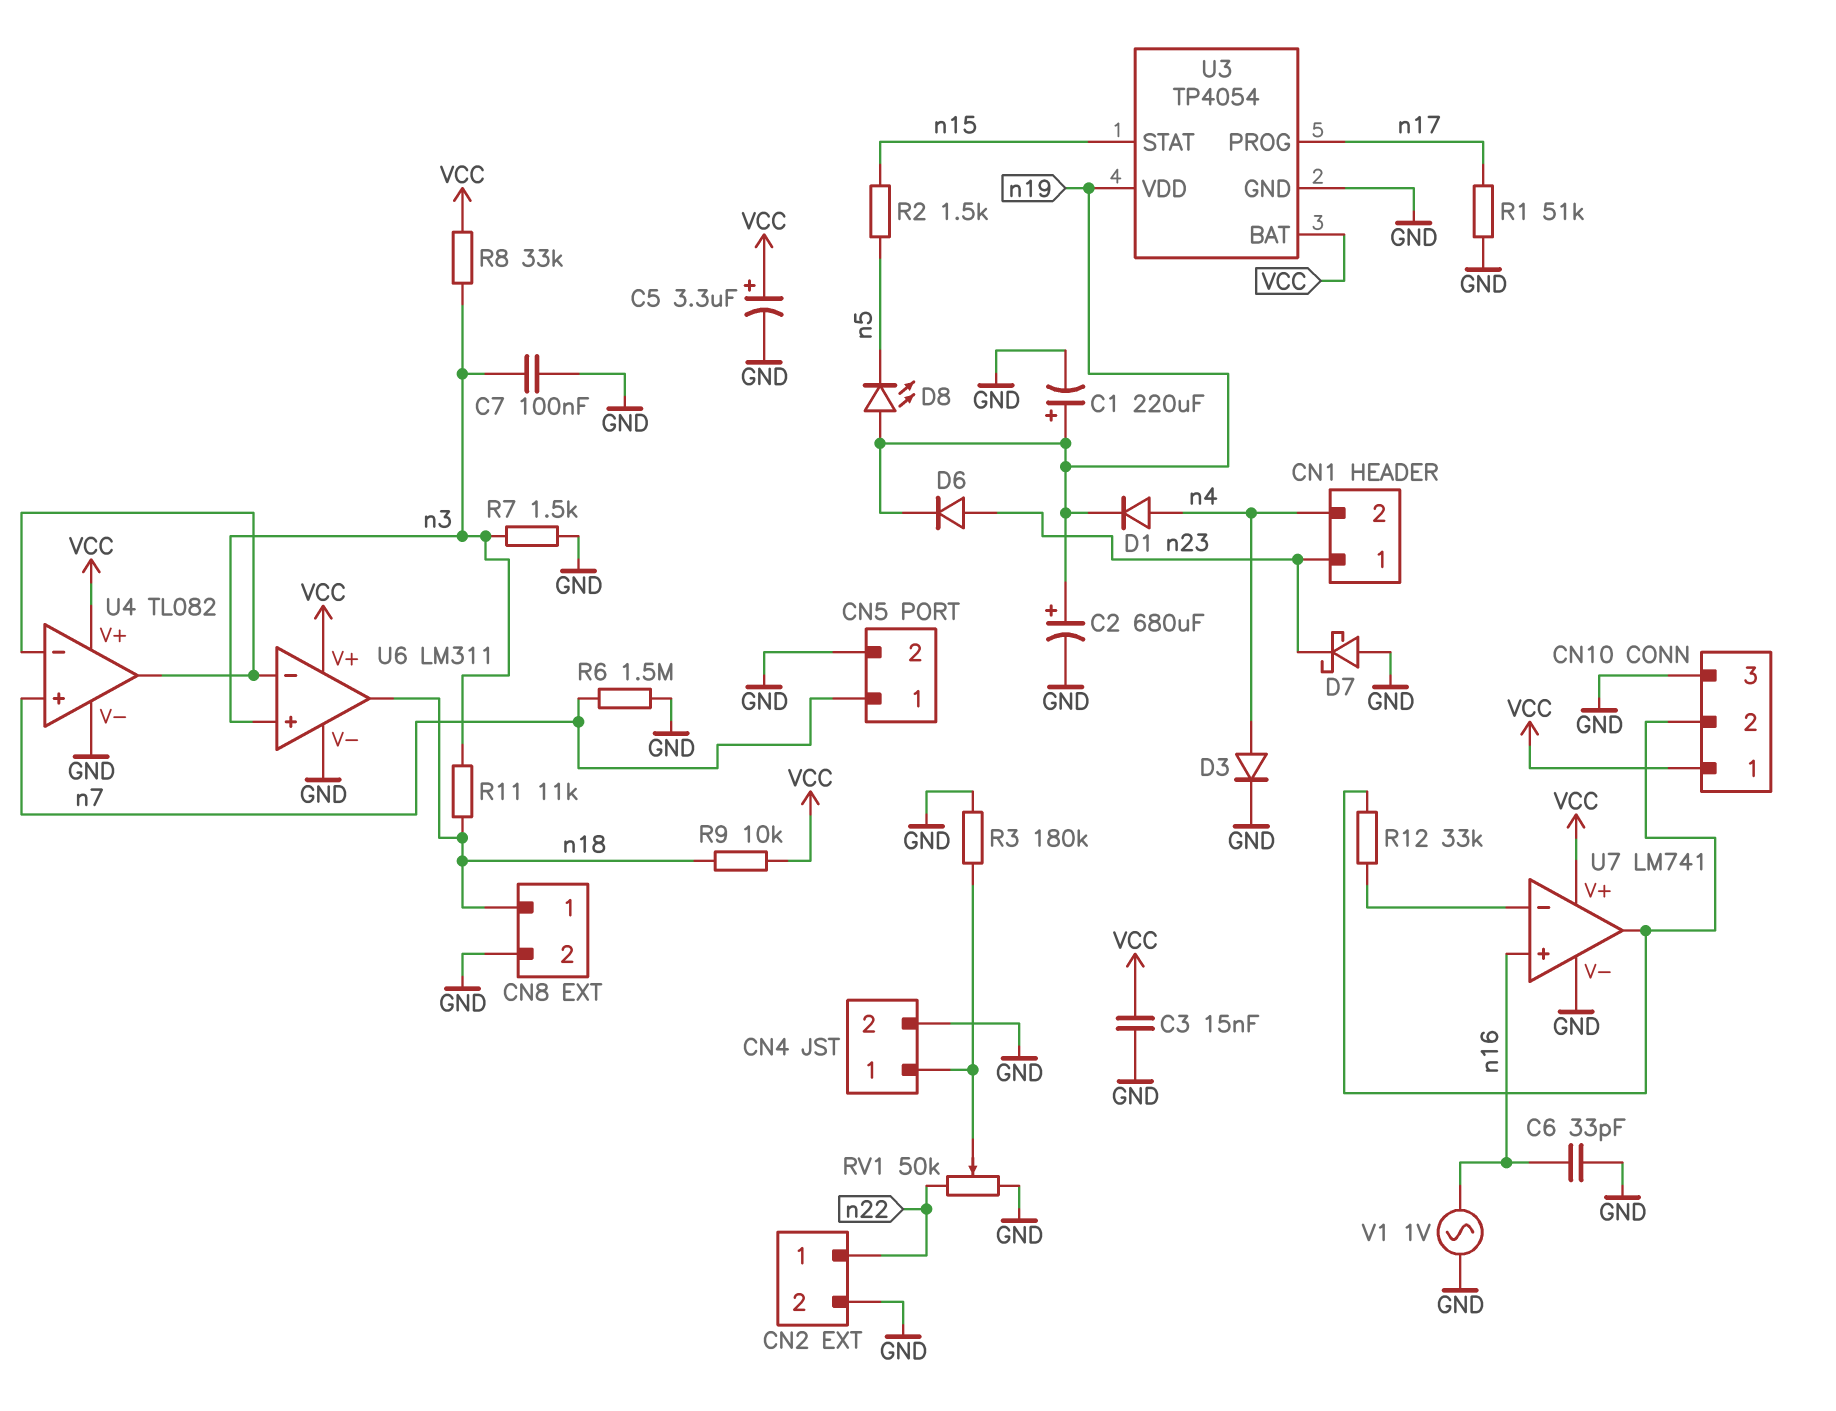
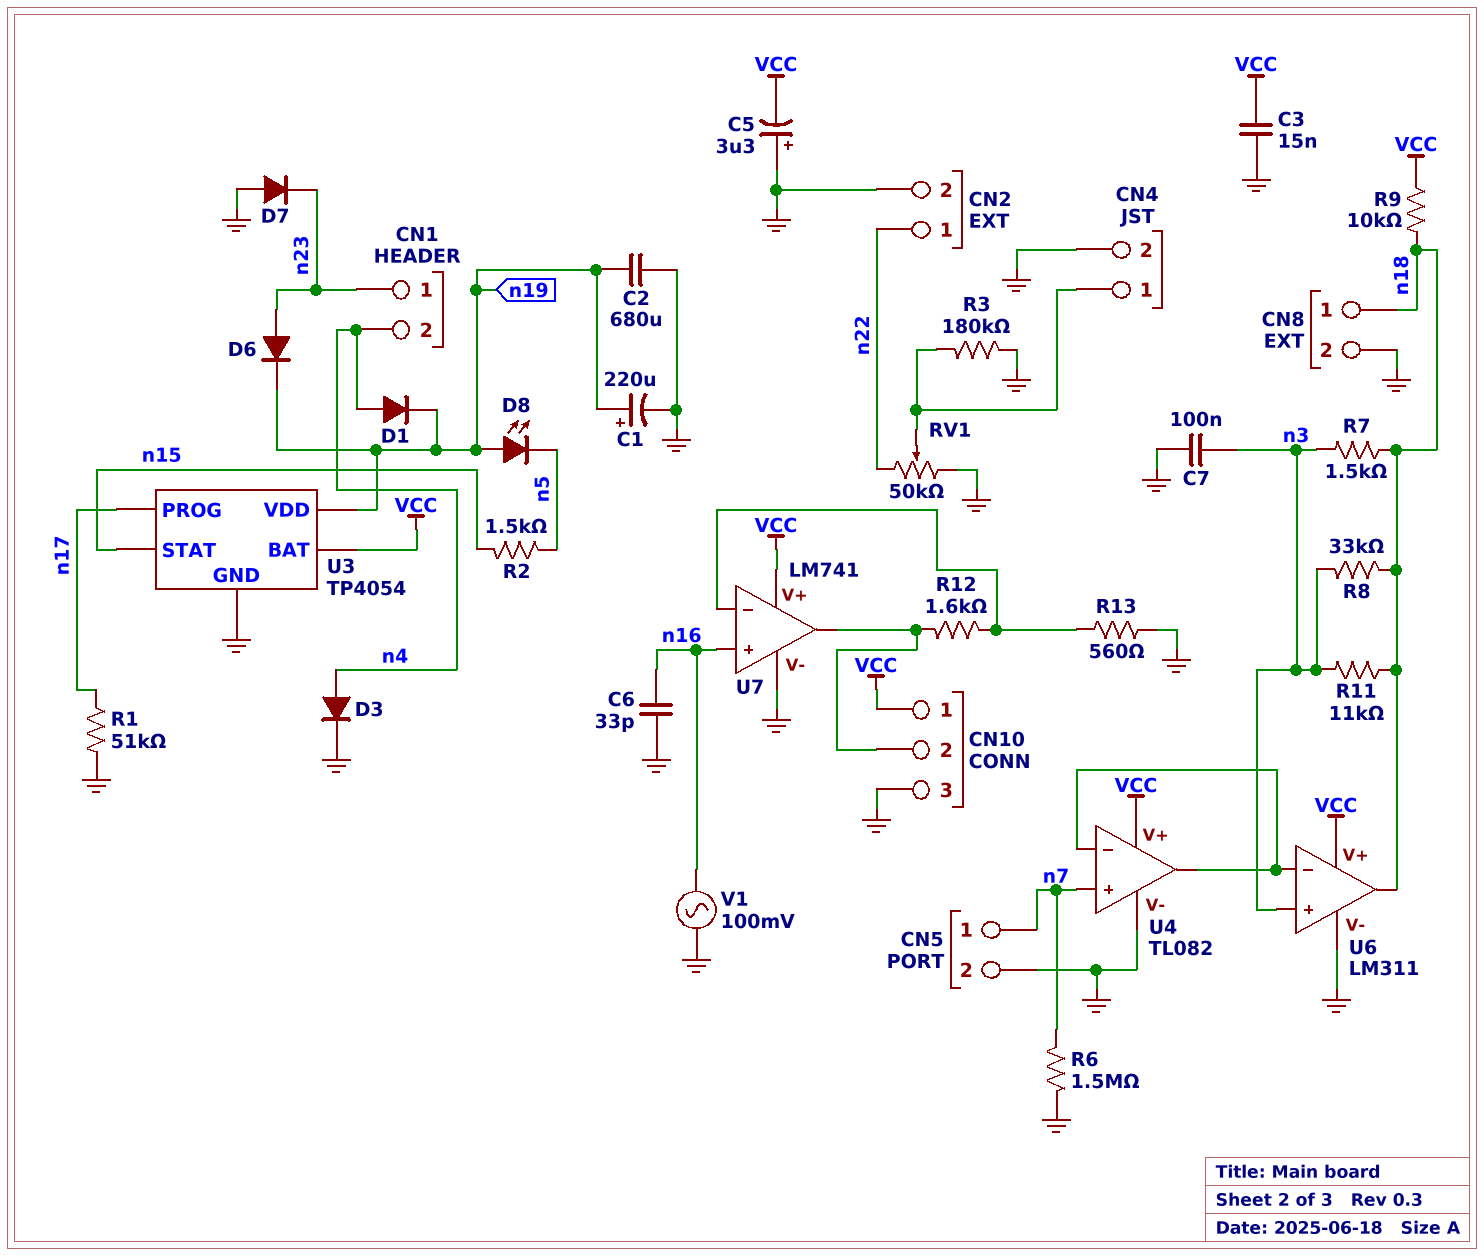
C2: 680uF (plus n19, minus GND) -> 680uF (GND, n19)
C5: 3.3uF (plus VCC, minus GND) -> 3.3uF (plus GND, minus VCC)
D7: schottky (A GND, K n23) -> diode (A GND, K n23)
R7: 1.5k (GND, n3) -> 1.5k (n3, n18)
R8: 33k (VCC, n3) -> 33k (n3, n18)
R12: 33k (CN10/2, U7/in-) -> 1.6k (CN10/2, U7/in-)
R13: none -> 560 (GND, U7/in-)
V1: AC 1V (GND, n16) -> AC 100mV (GND, n16)

